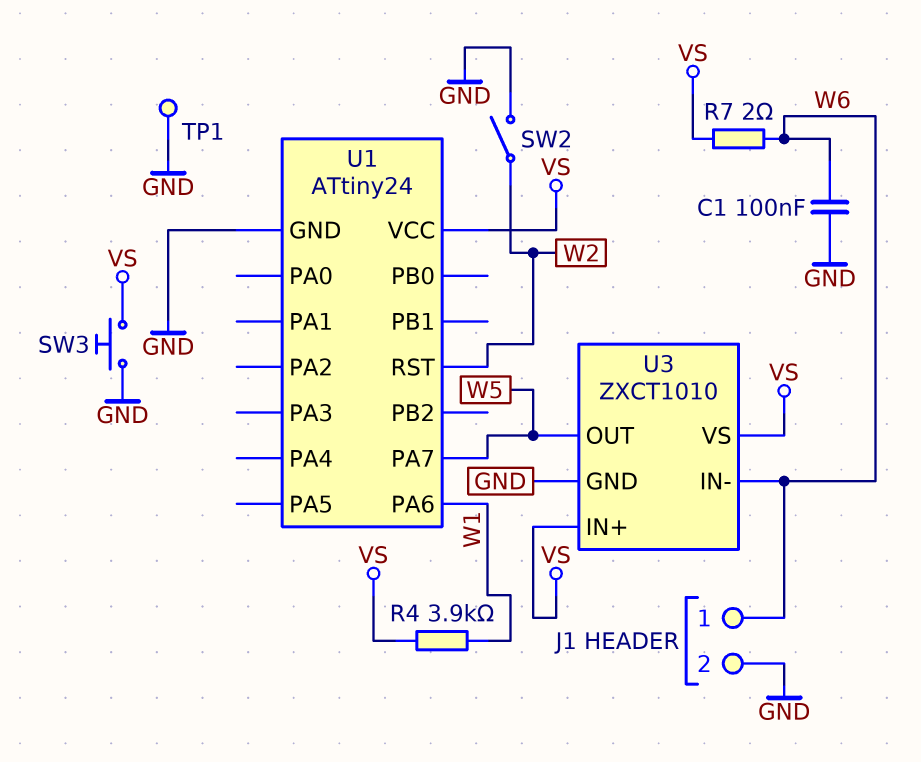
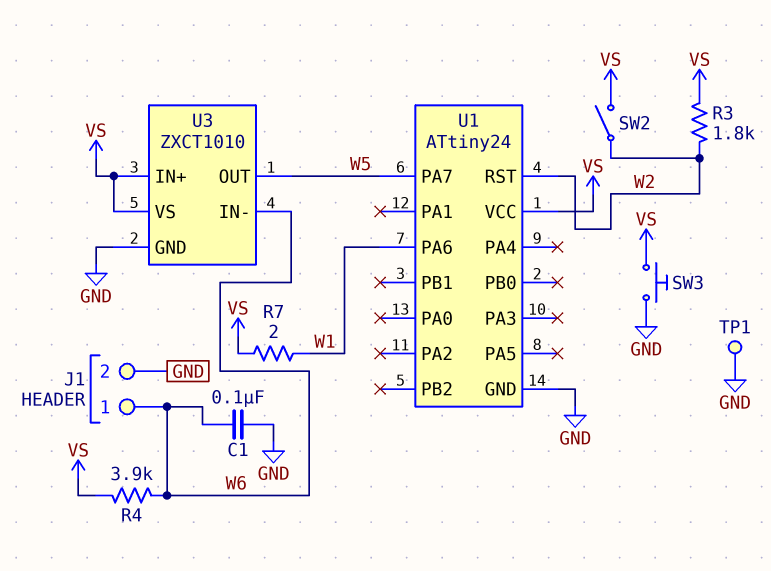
R3: none -> 1.8k (VS, W2)
R4: 3.9k (VS, W1) -> 3.9k (VS, W6)
R7: 2 (VS, W6) -> 2 (VS, W1)
SW2: switch (GND, W2) -> switch (VS, W2)

